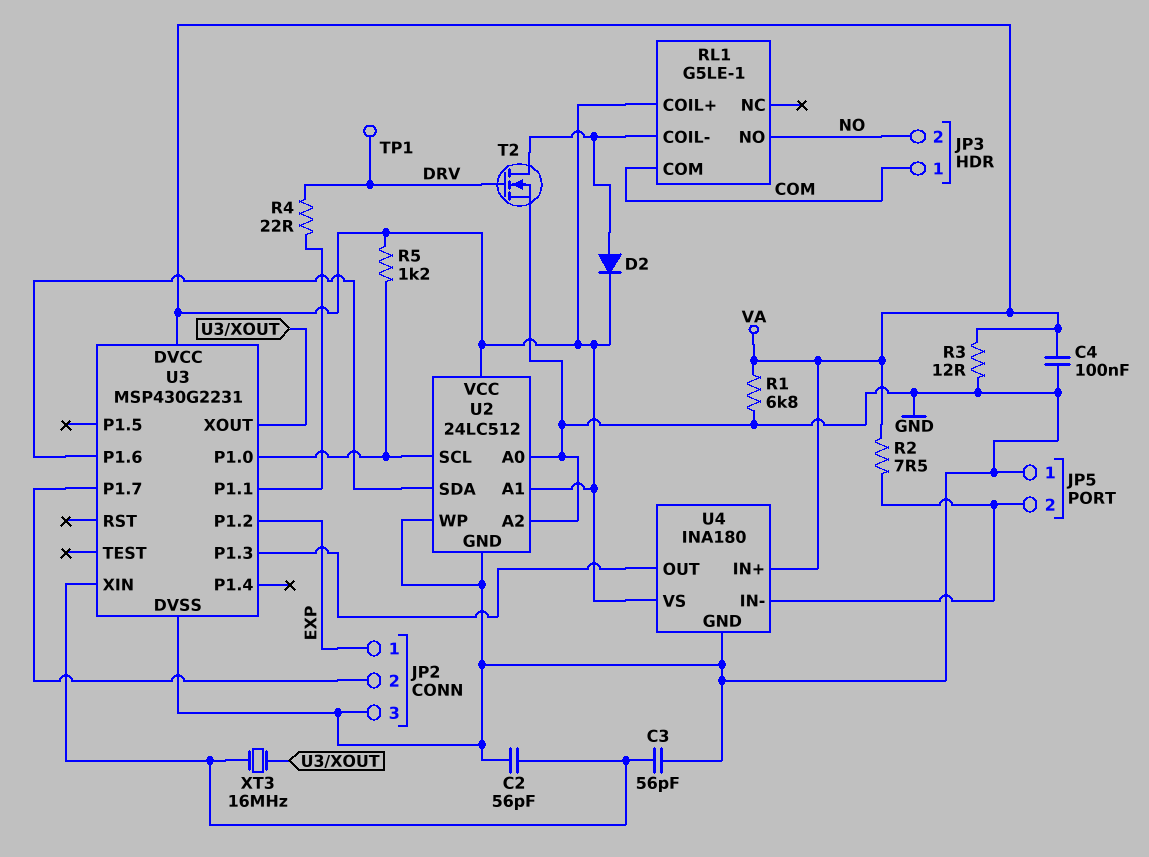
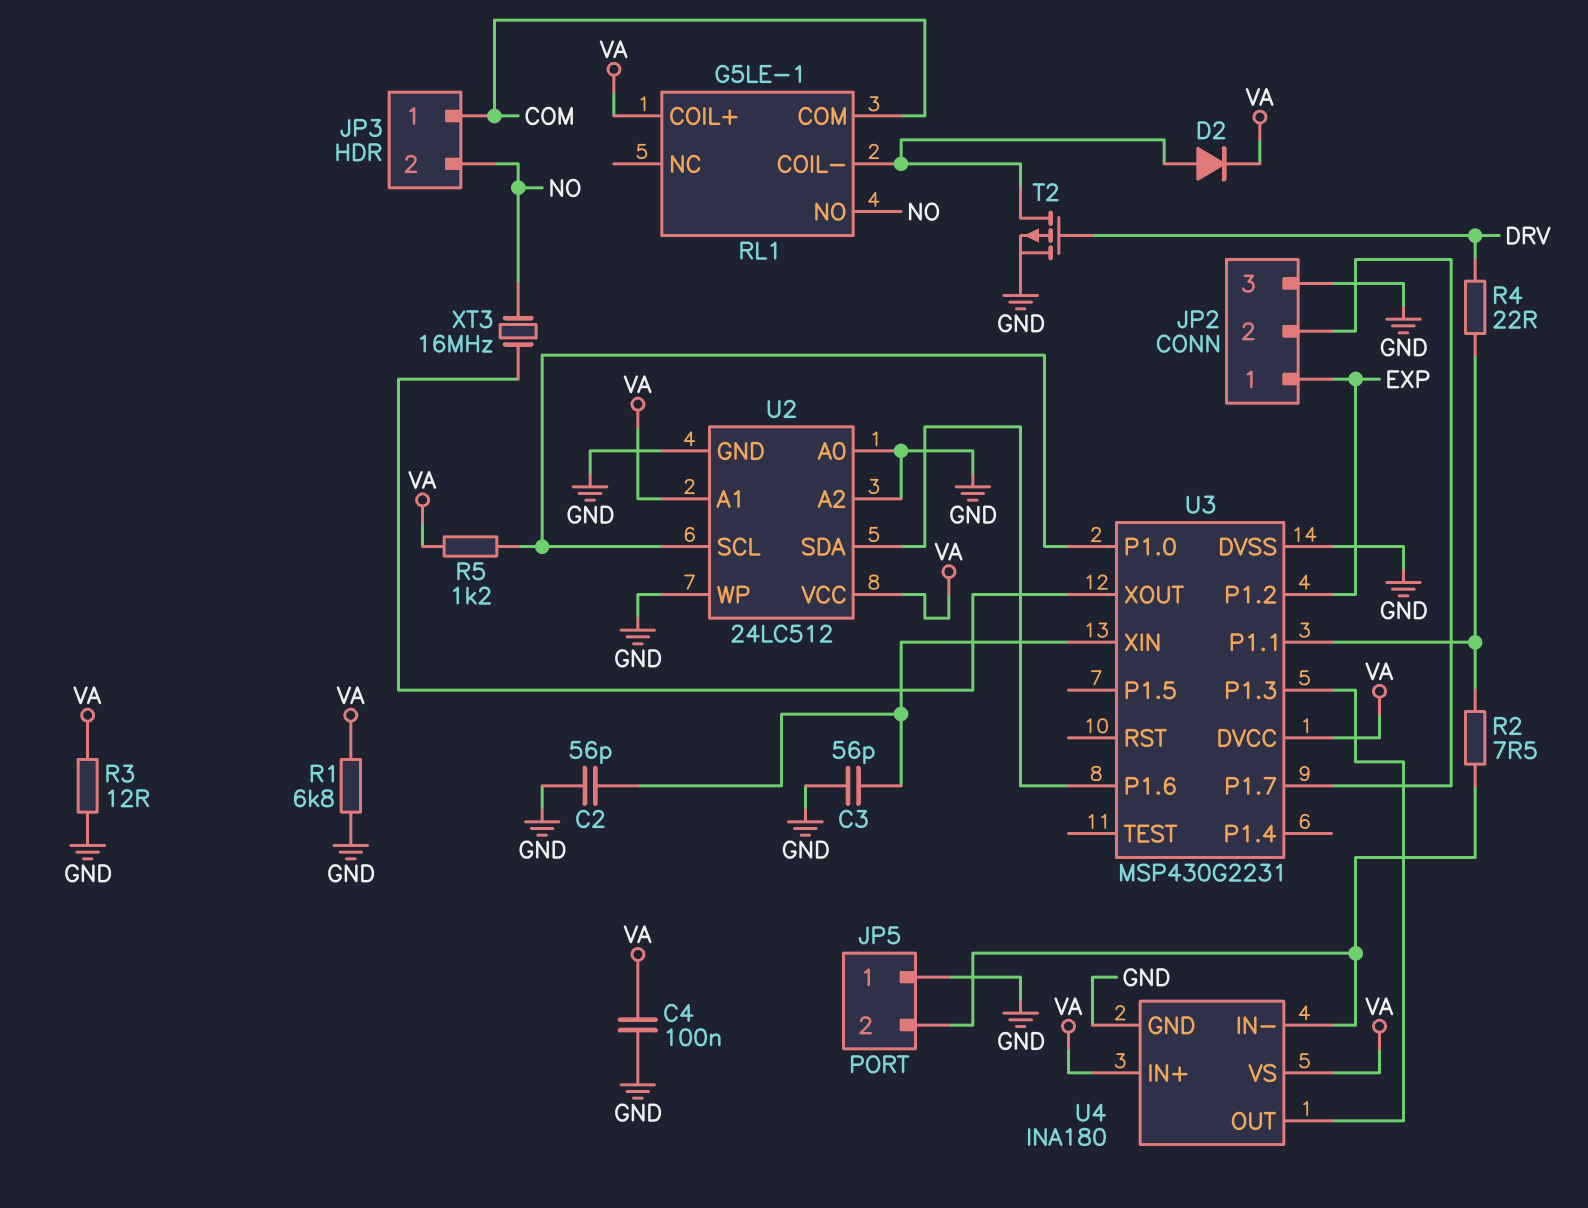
R2: 7.5 (JP5/2, VA) -> 7.5 (JP5/2, U3/P1.1)
T2: NMOS (G DRV, D RL1/COIL-, S GND) -> PMOS (G DRV, D RL1/COIL-, S GND)
TP1: test point (DRV) -> none
XT3: 16MHz (U3/XIN, U3/XOUT) -> 16MHz (NO, U3/XOUT)

